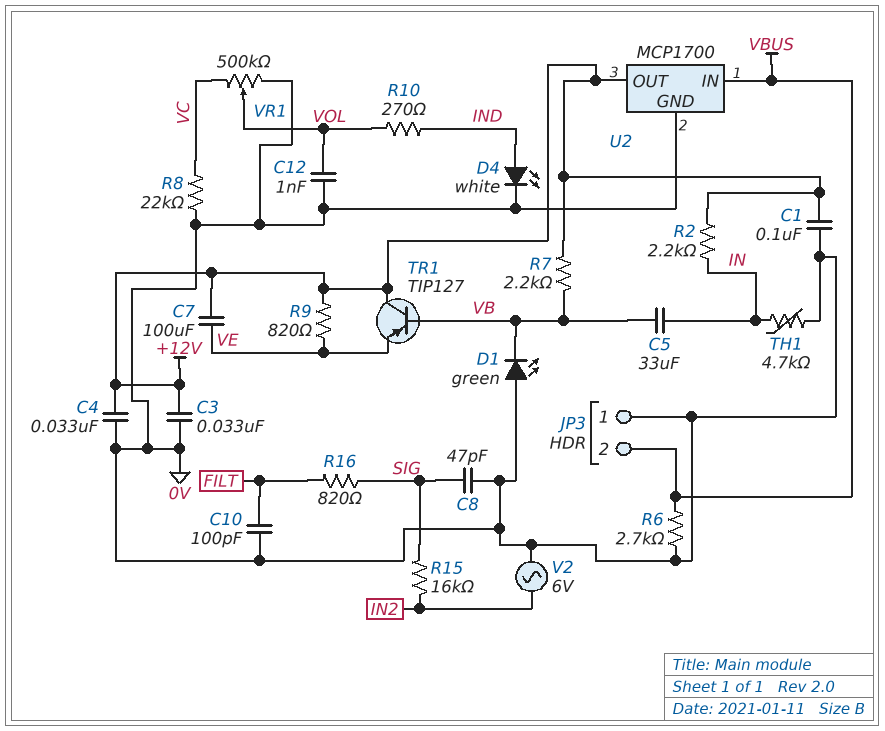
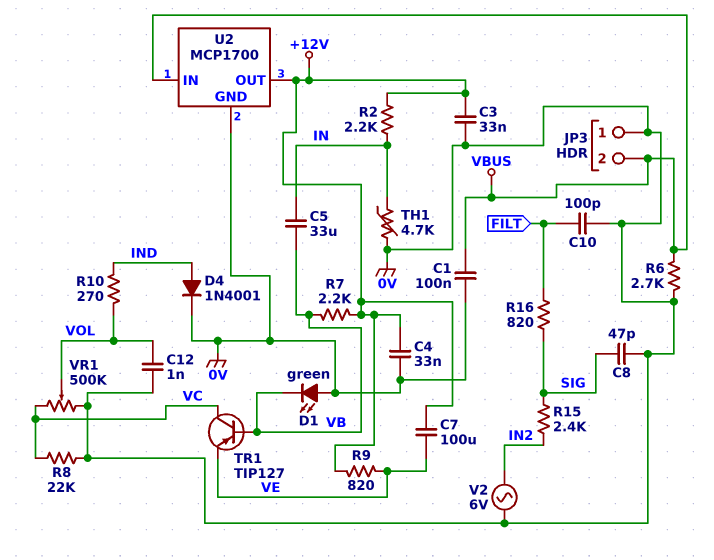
C1: 100nF (+12V, 0V) -> 100nF (0V, VBUS)
D4: LED white (A IND, K 0V) -> diode 1N4001 (A IND, K 0V)
R15: 16k (IN2, SIG) -> 2.4k (IN2, SIG)
TR1: PNP TIP127 (B VB, C +12V, E VE) -> PNP TIP127 (B VB, C VC, E VE)

